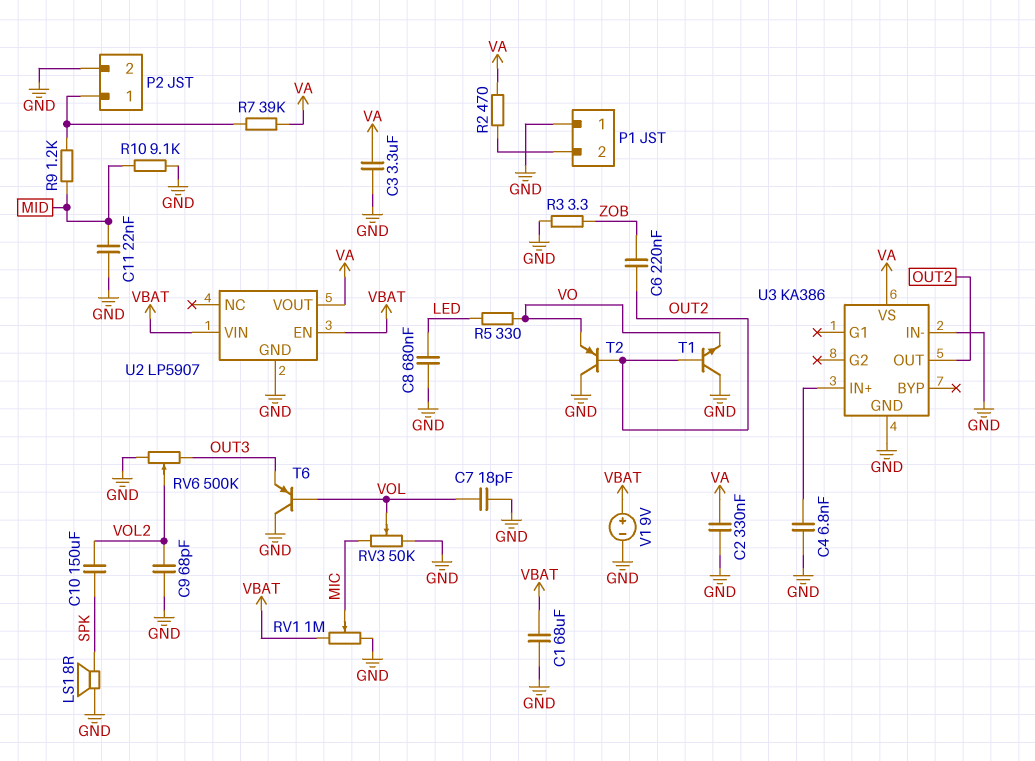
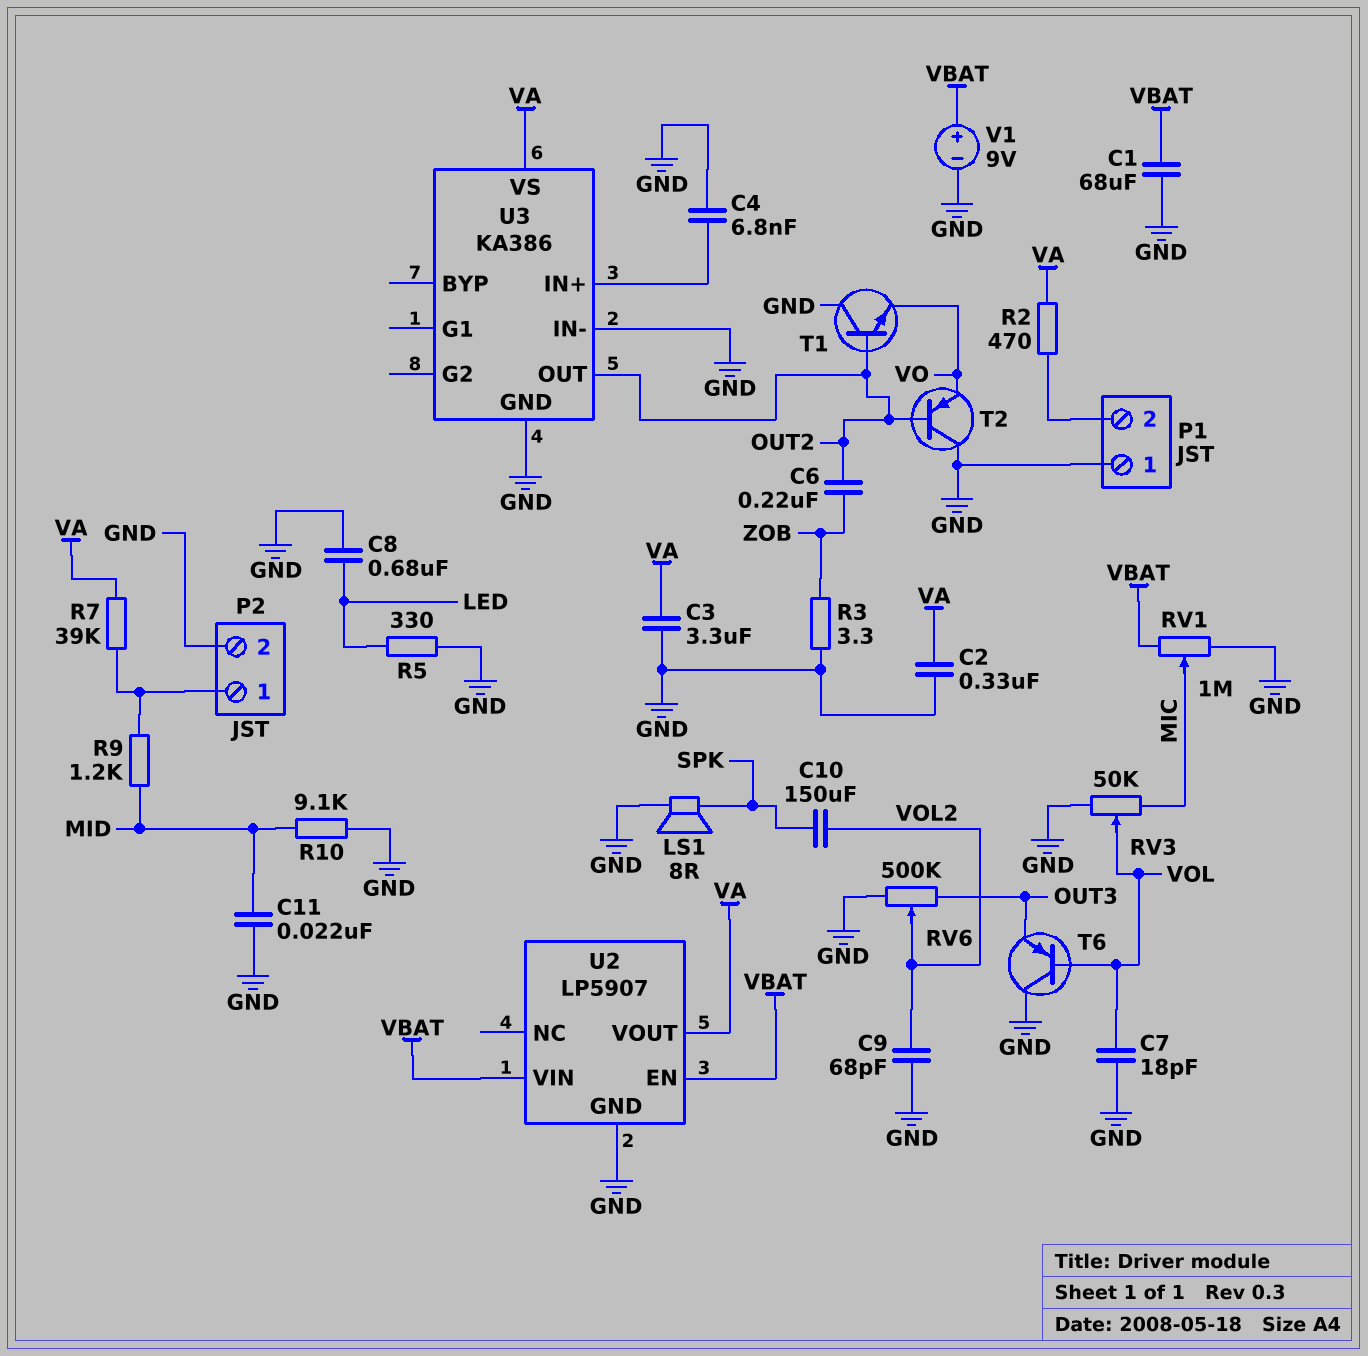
R5: 330 (LED, VO) -> 330 (GND, LED)

